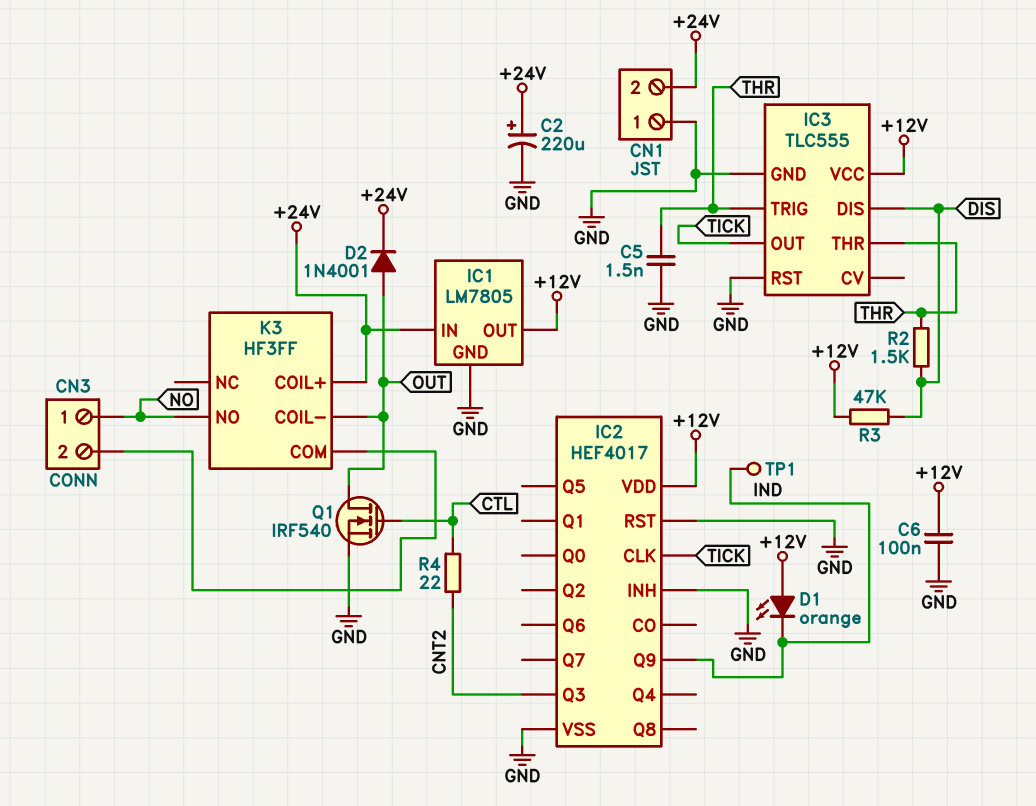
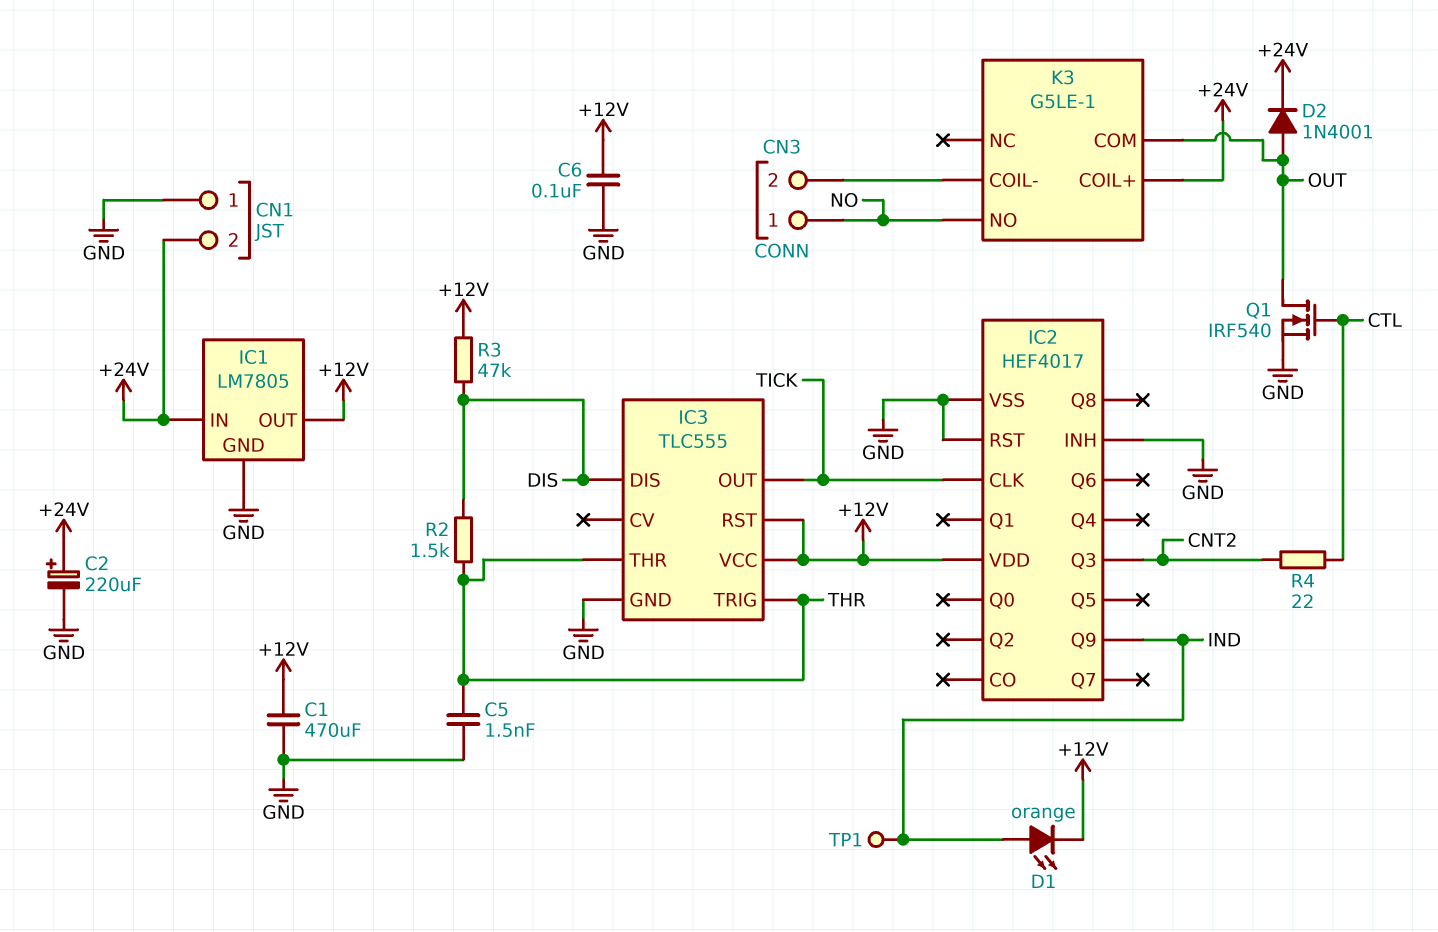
C1: none -> 470uF (+12V, GND)
D1: LED orange (A +12V, K IND) -> LED orange (A IND, K +12V)
IC3 pin RST: GND -> +12V
K3: HF3FF -> G5LE-1
K3 pin COIL-: OUT -> CN3/2
K3 pin COM: CN3/2 -> OUT

